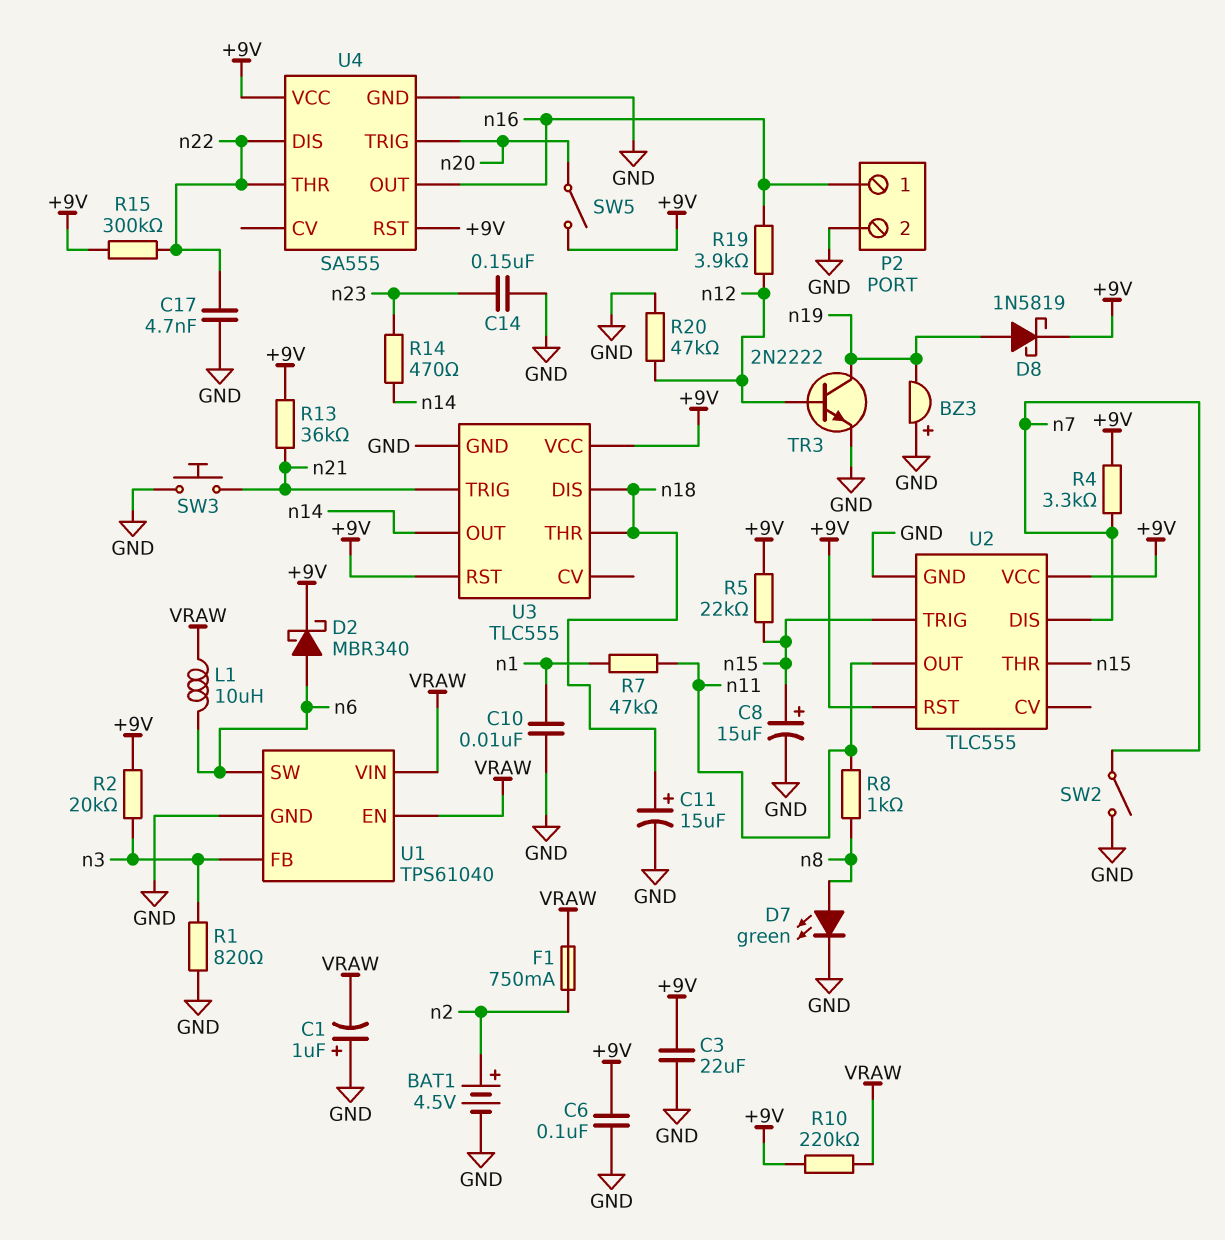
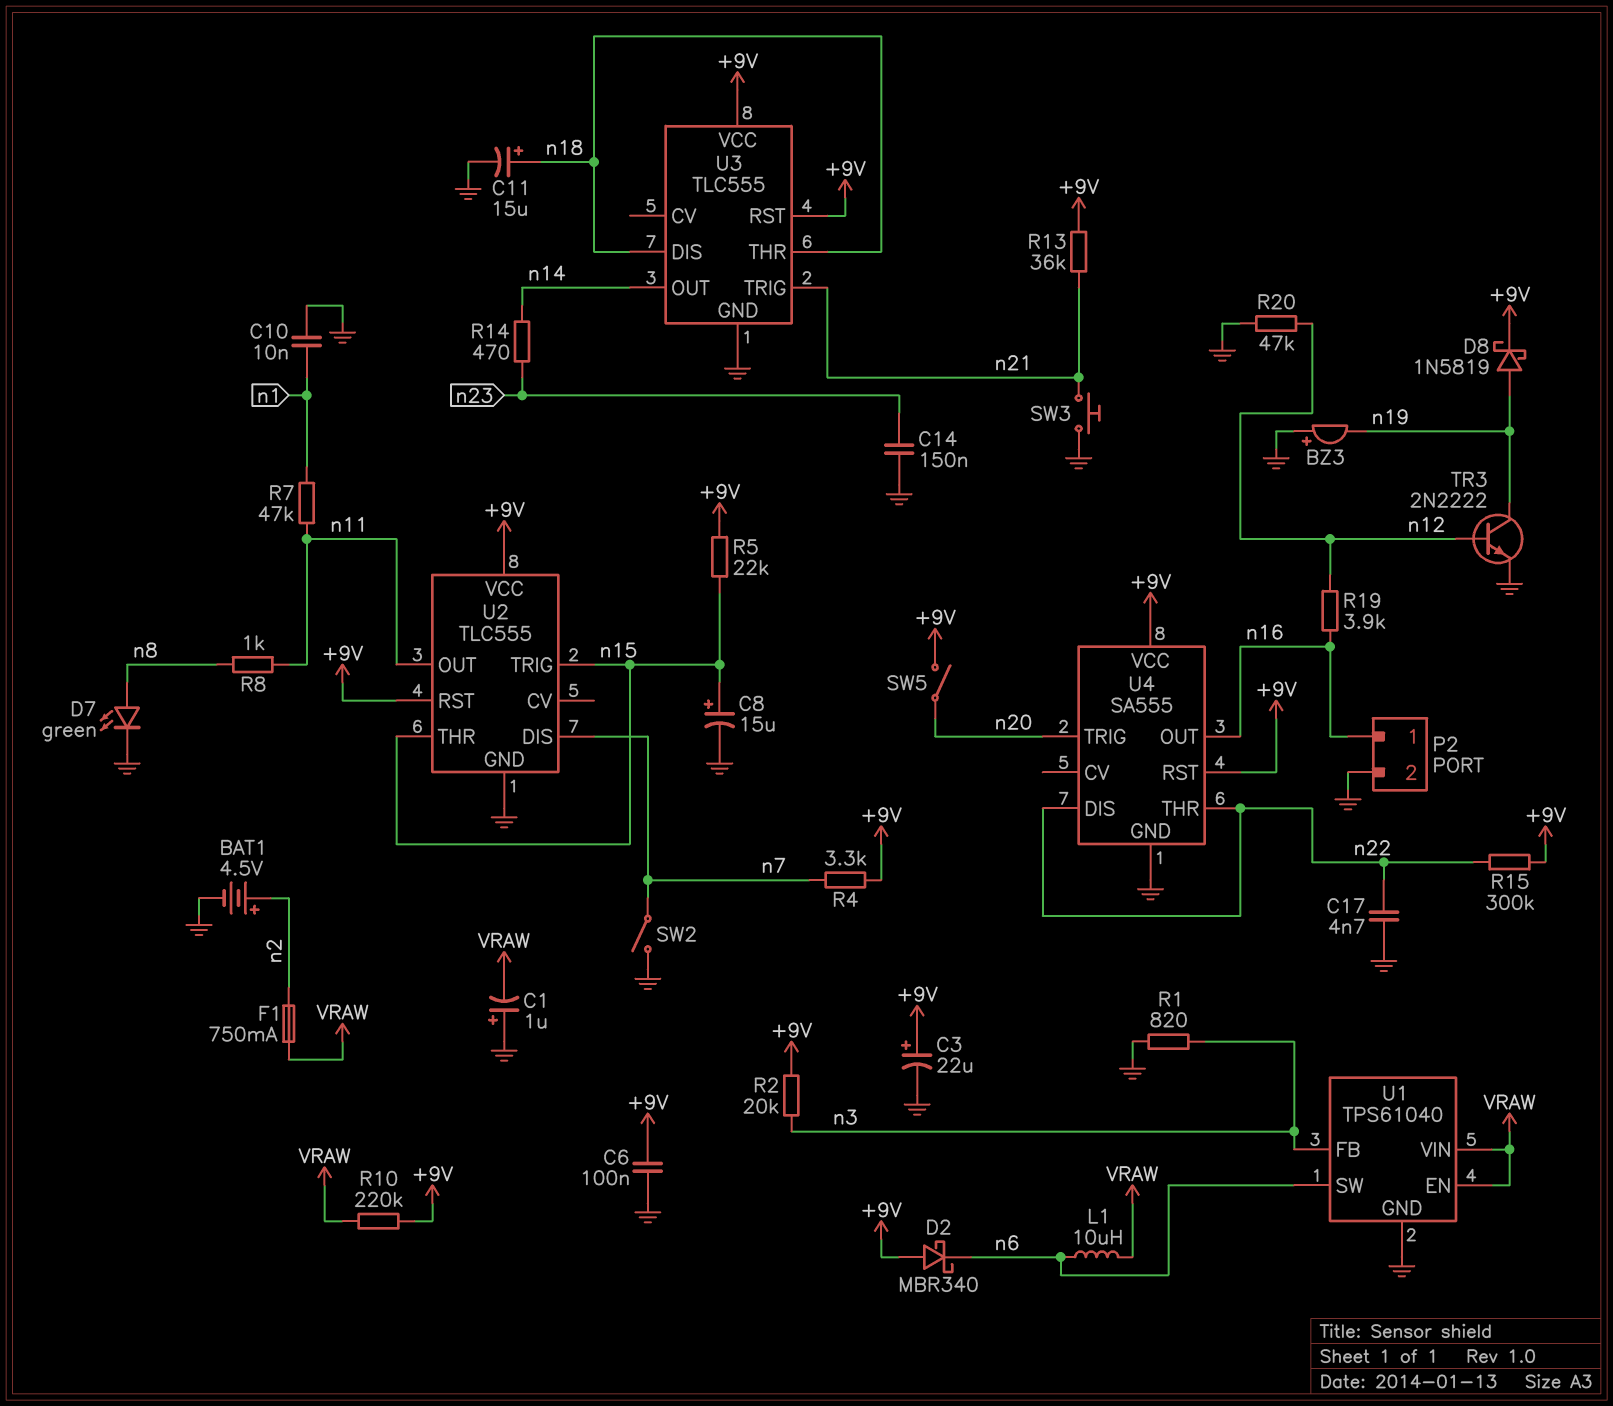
C3: 22uF (+9V, GND) -> 22uF (plus +9V, minus GND)
D2: schottky MBR340 (A n6, K +9V) -> schottky MBR340 (A +9V, K n6)

